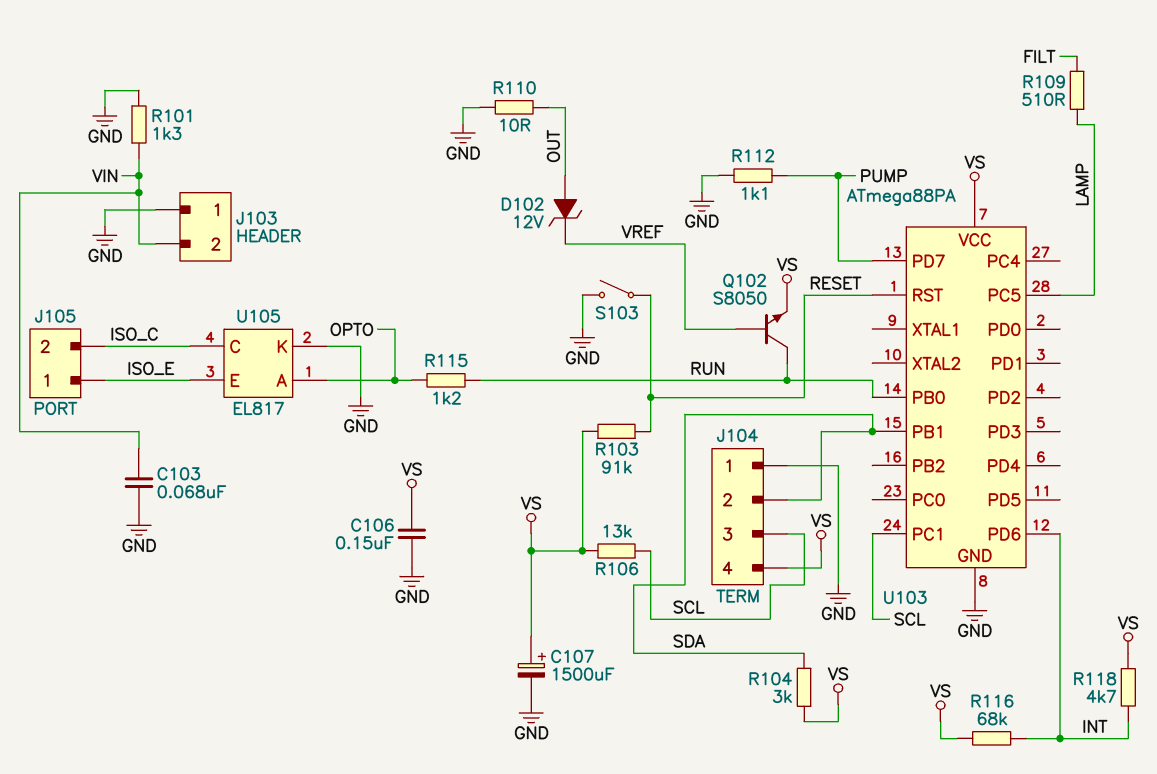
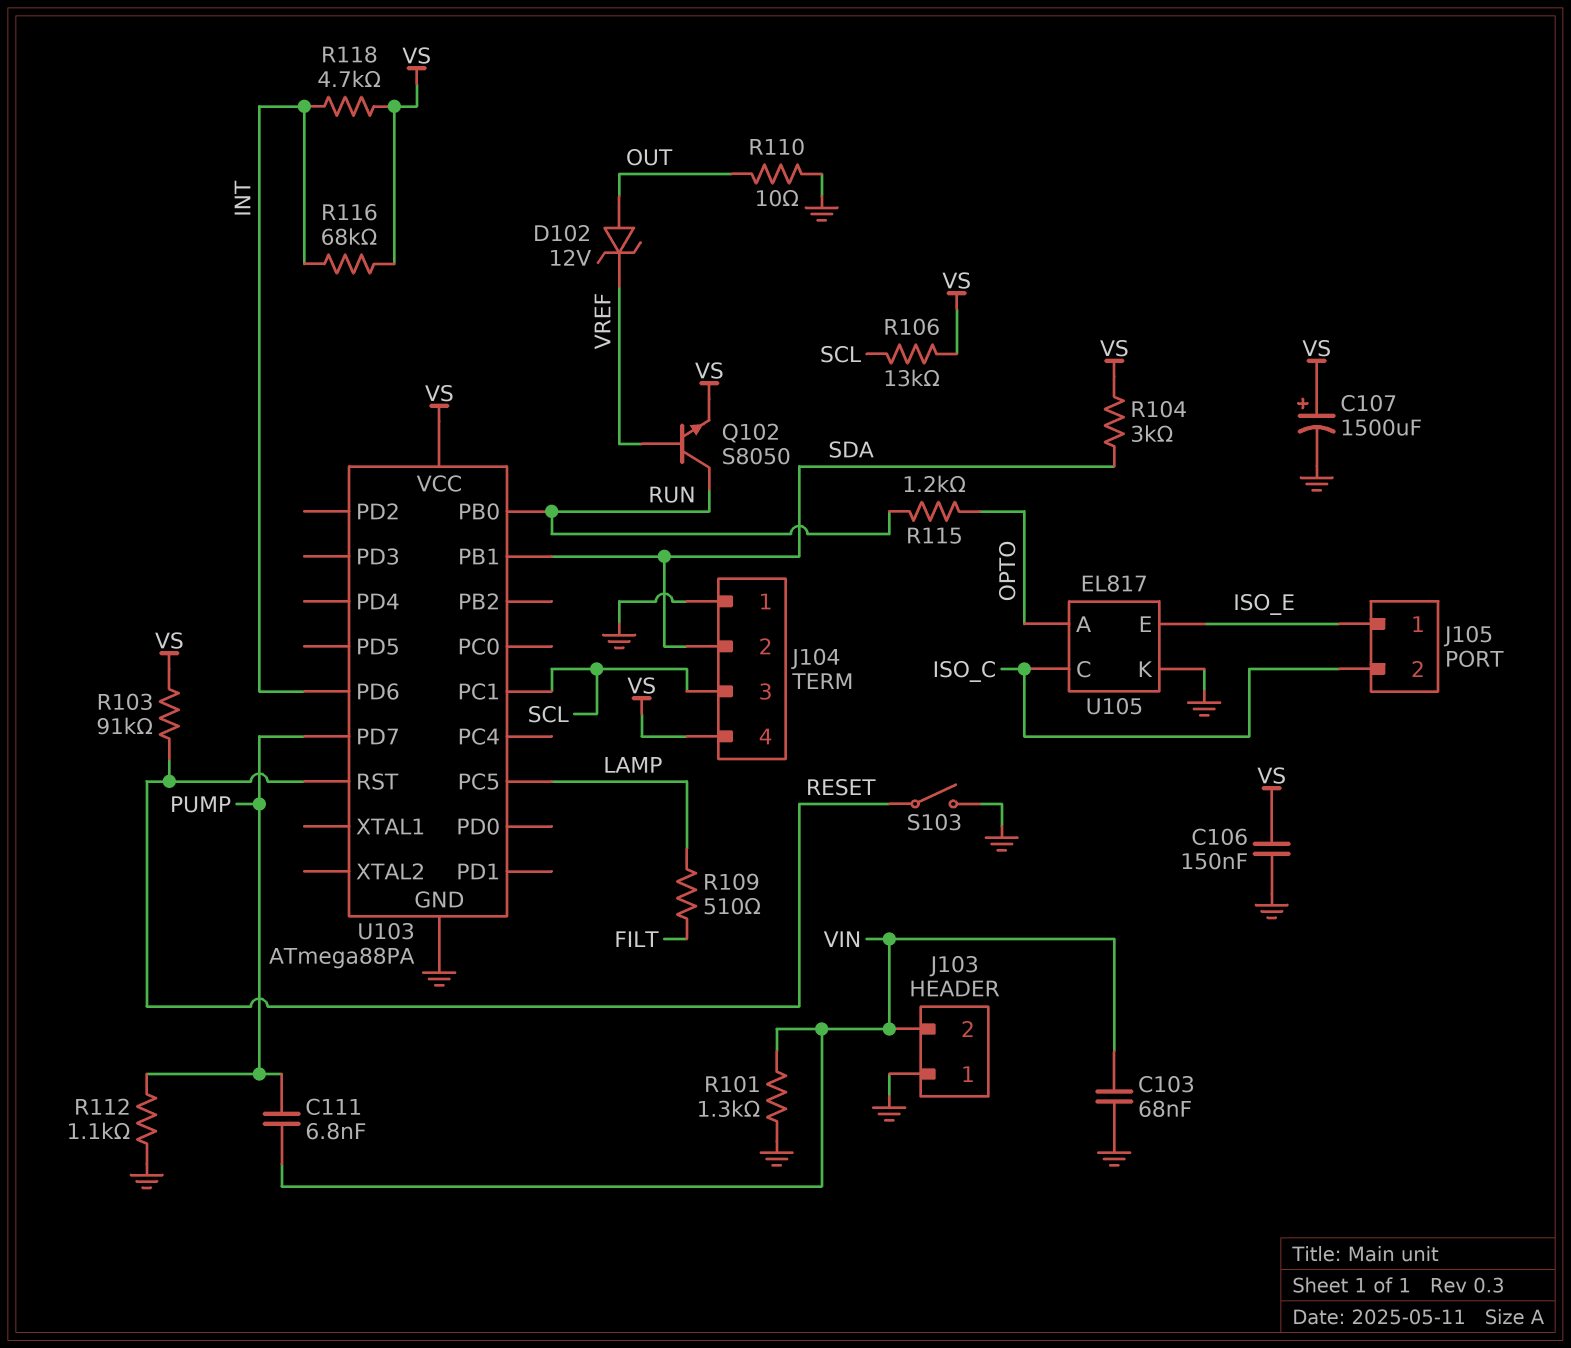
C111: none -> 6.8nF (PUMP, VIN)

